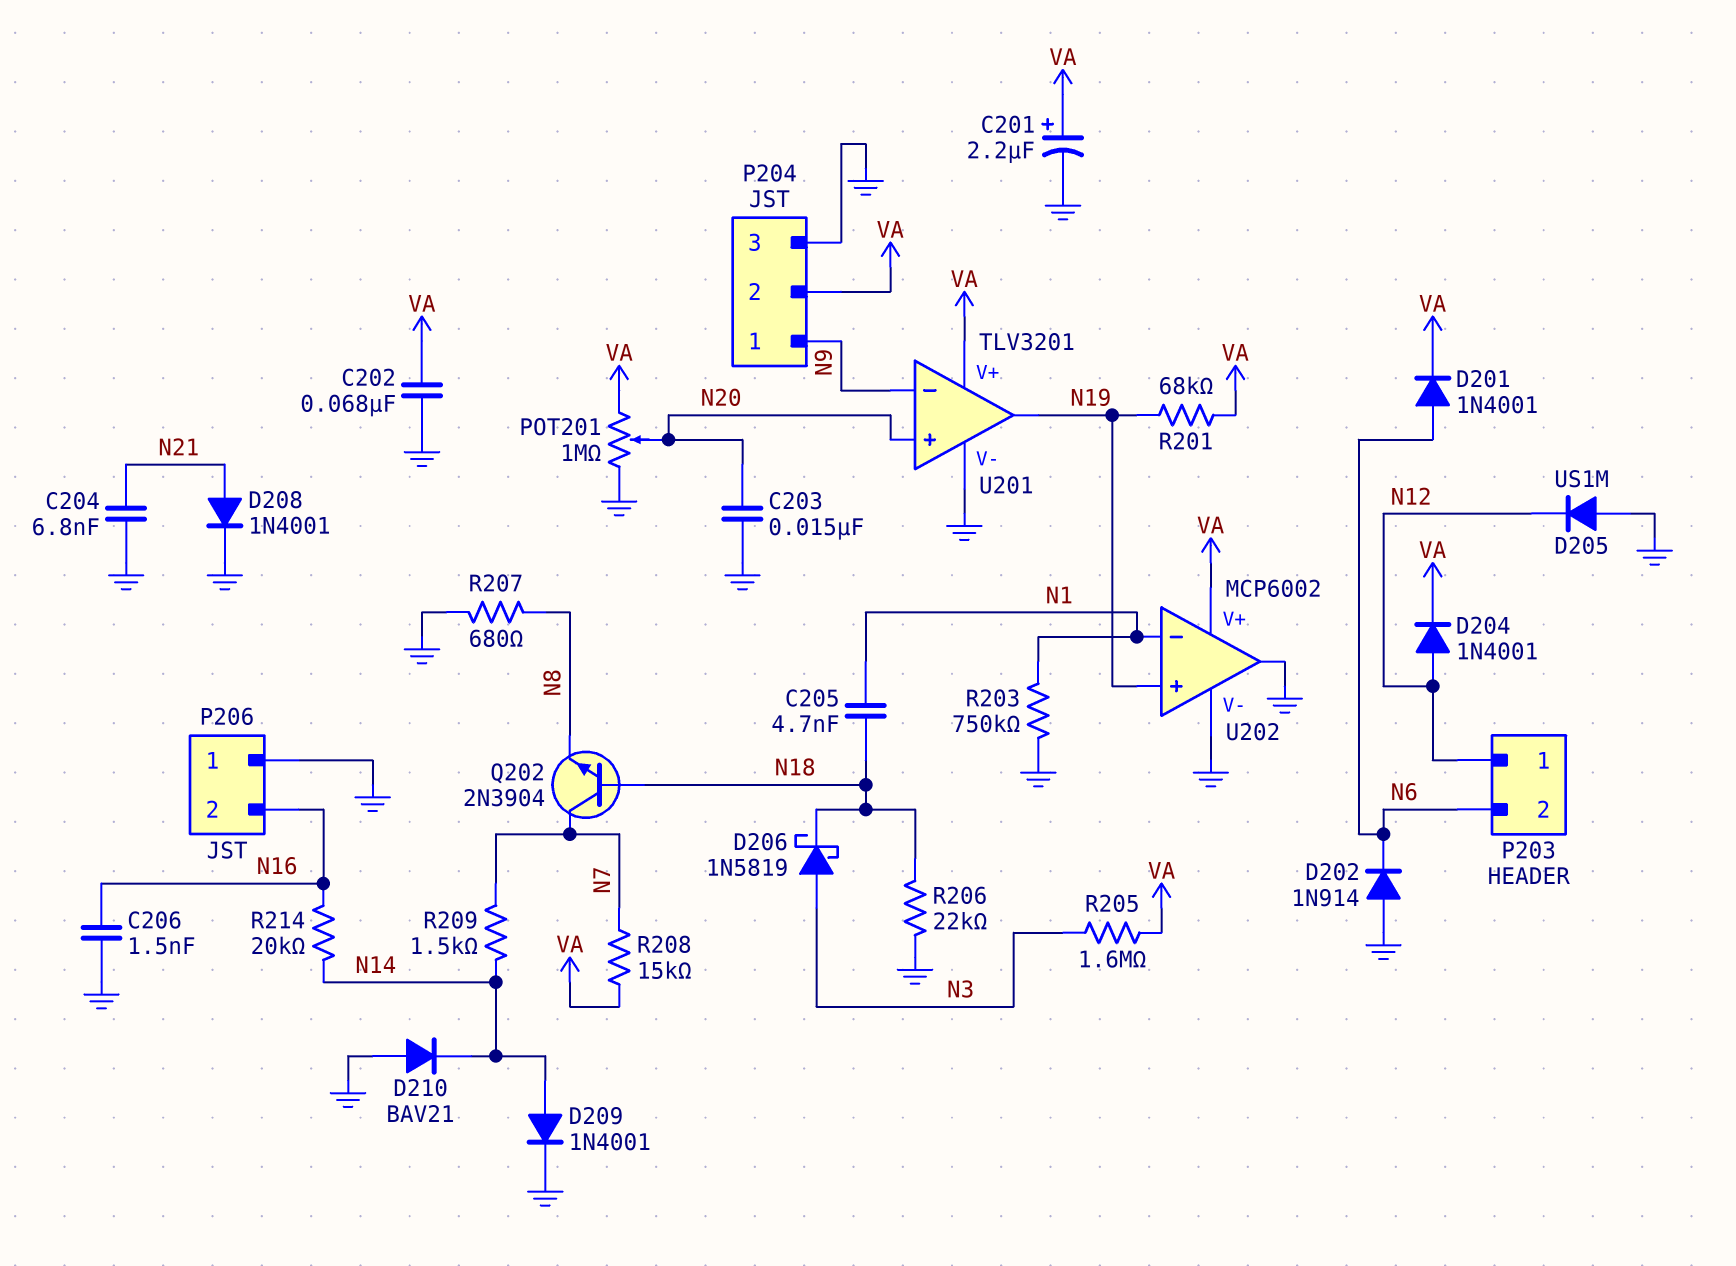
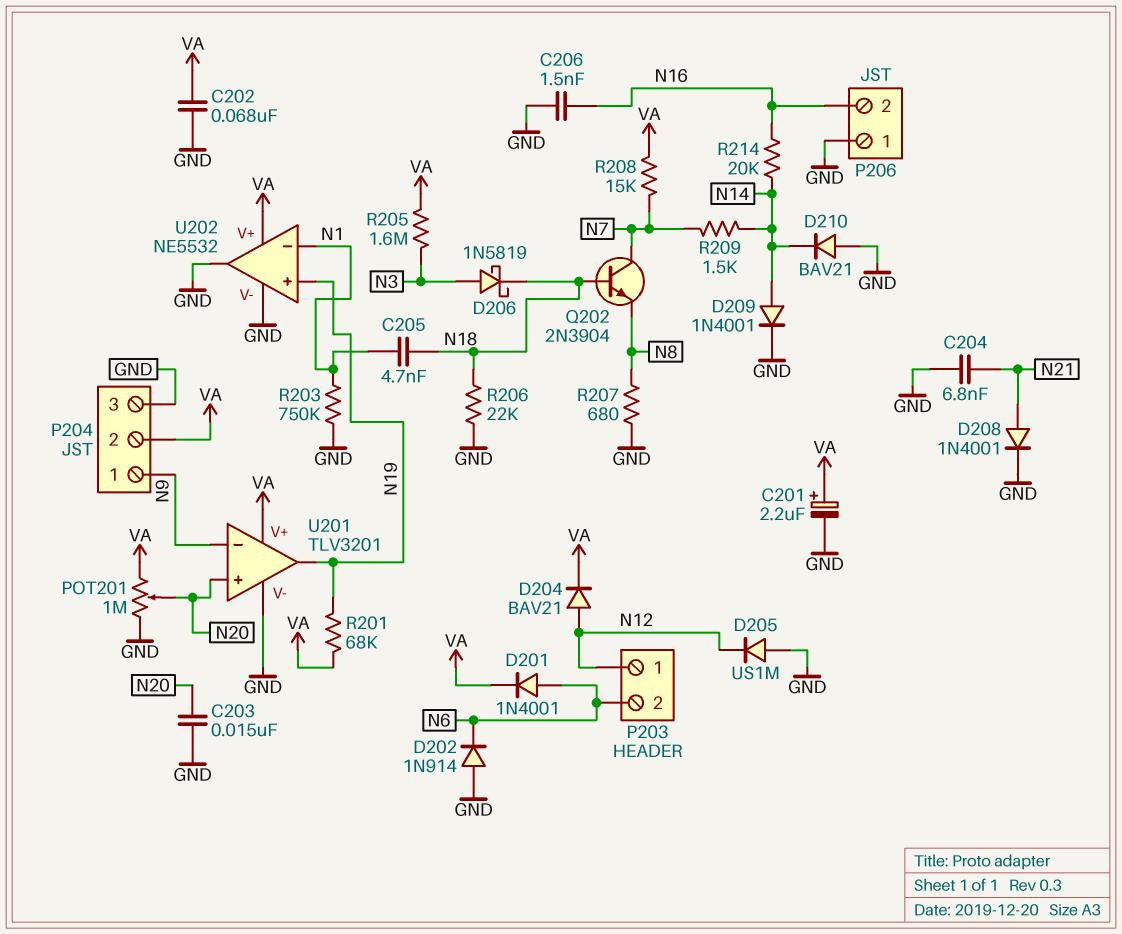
D204: diode 1N4001 (A N12, K VA) -> diode BAV21 (A N12, K VA)
U202: MCP6002 -> NE5532

